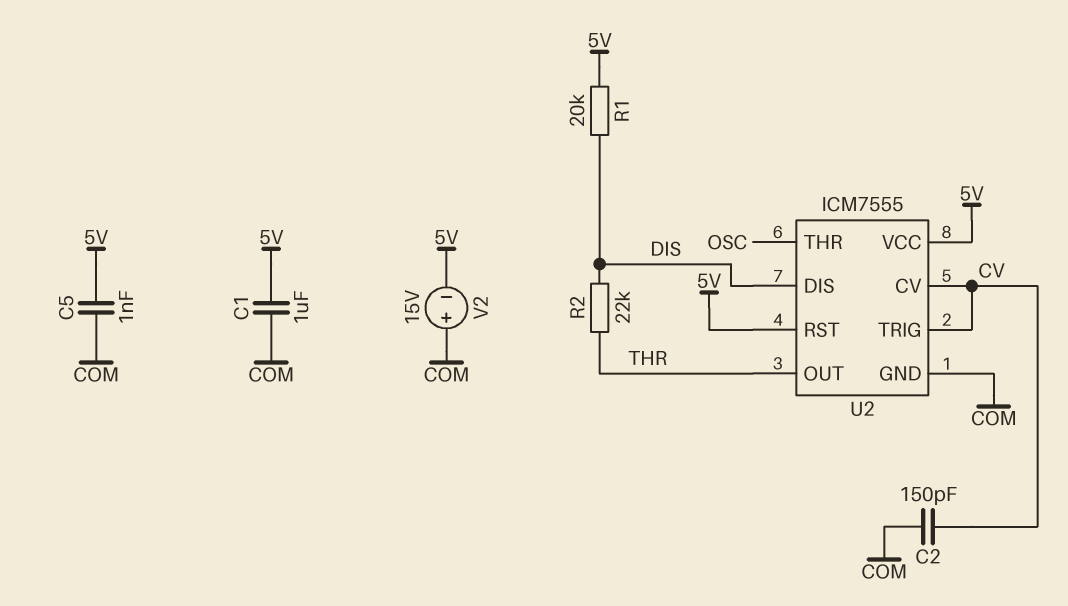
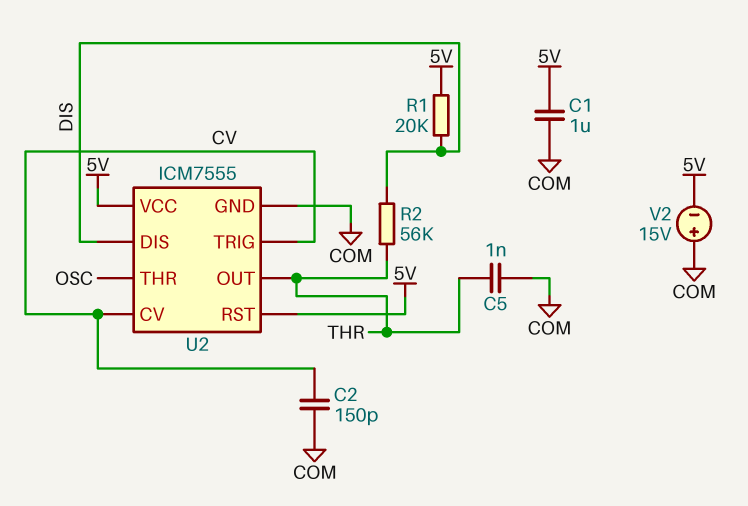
C5: 1nF (5V, COM) -> 1nF (COM, THR)
R2: 22k (DIS, THR) -> 56k (DIS, THR)

